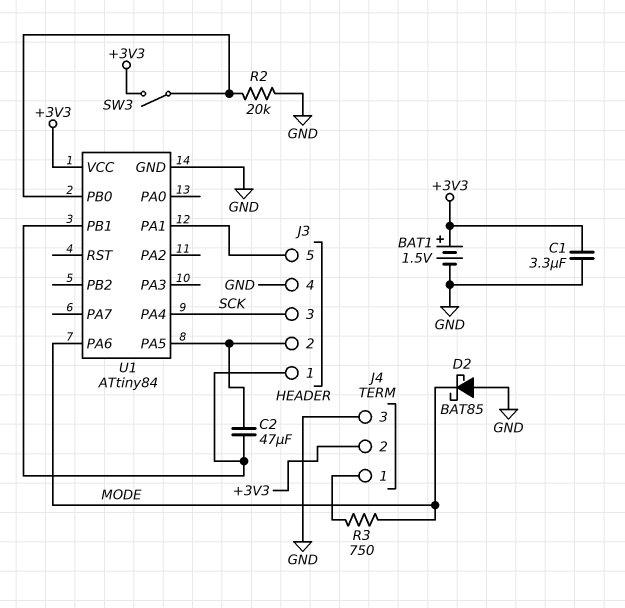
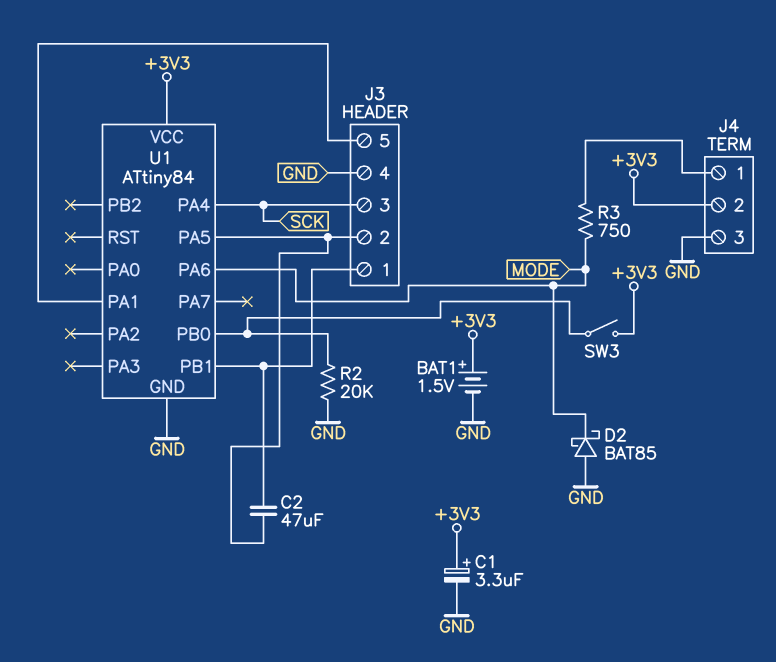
C1: 3.3uF (+3V3, GND) -> 3.3uF (plus +3V3, minus GND)

